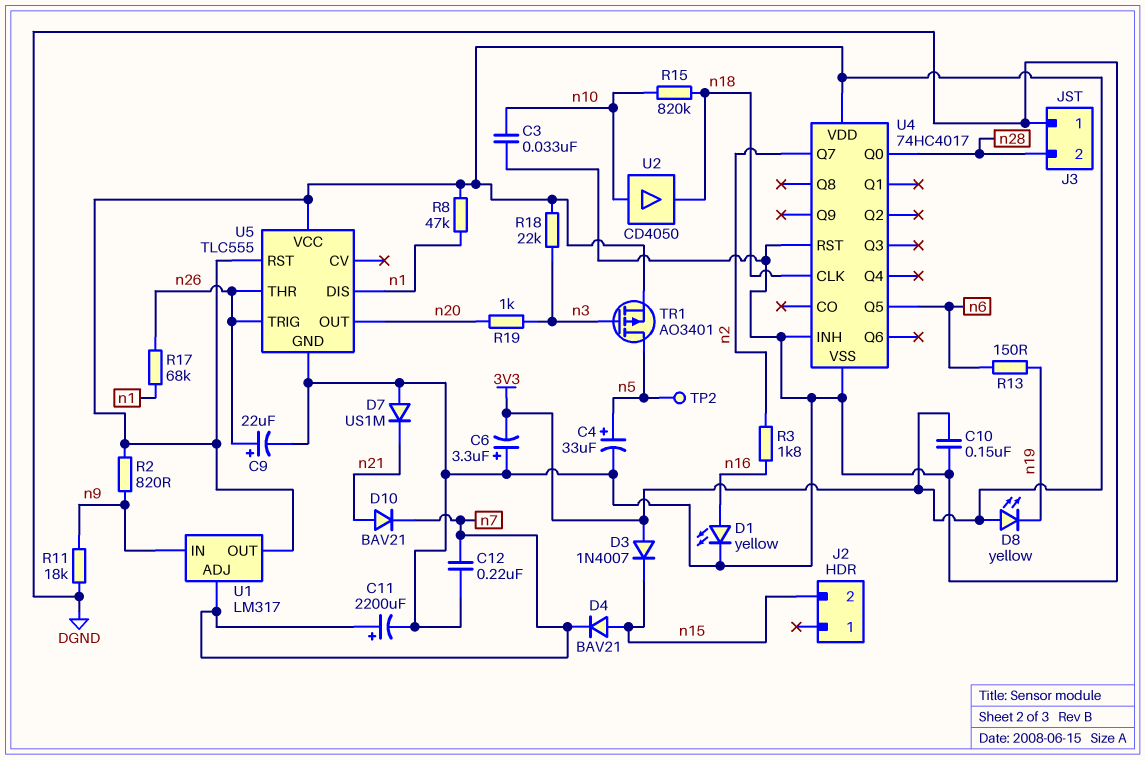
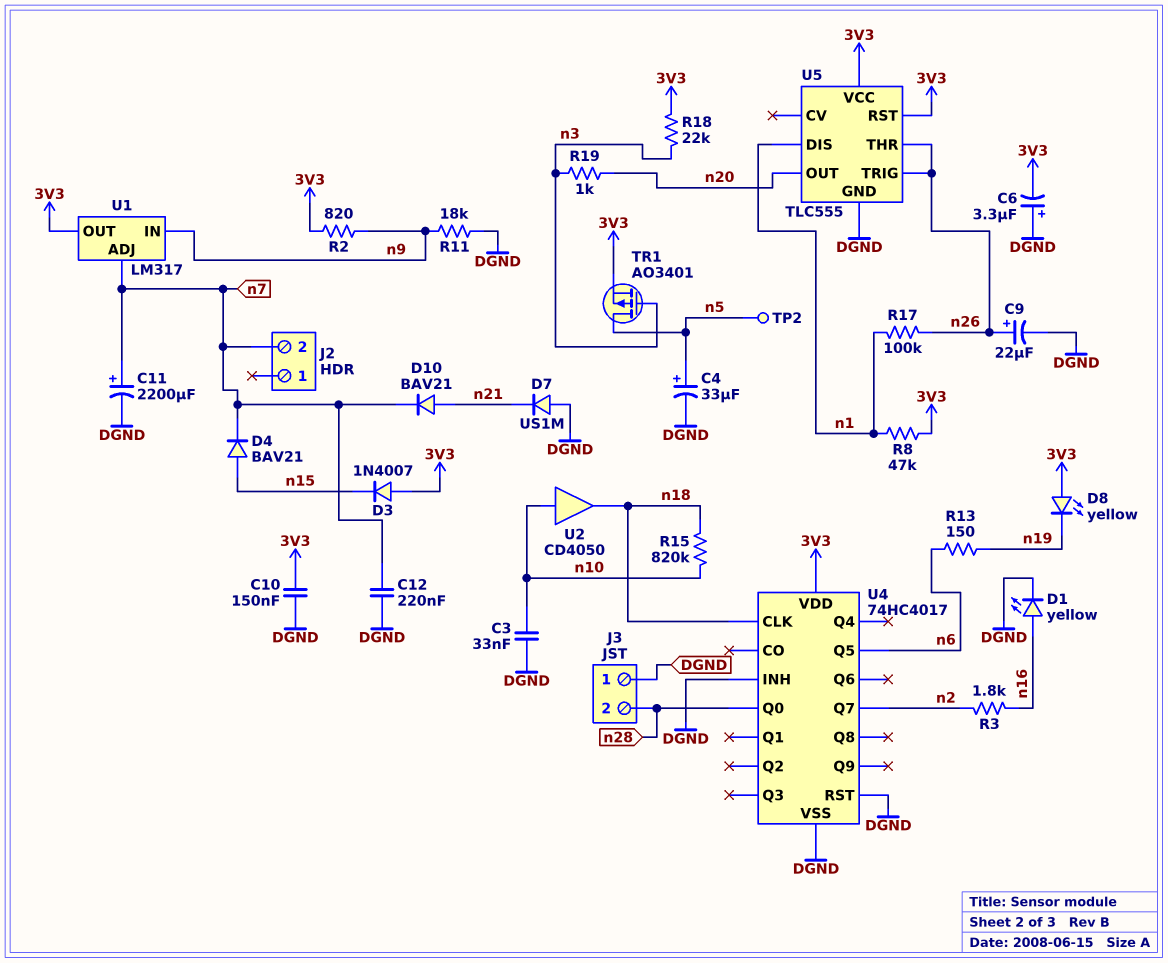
J2 pin 2: n15 -> n7
R17: 68k (n1, n26) -> 100k (n1, n26)

